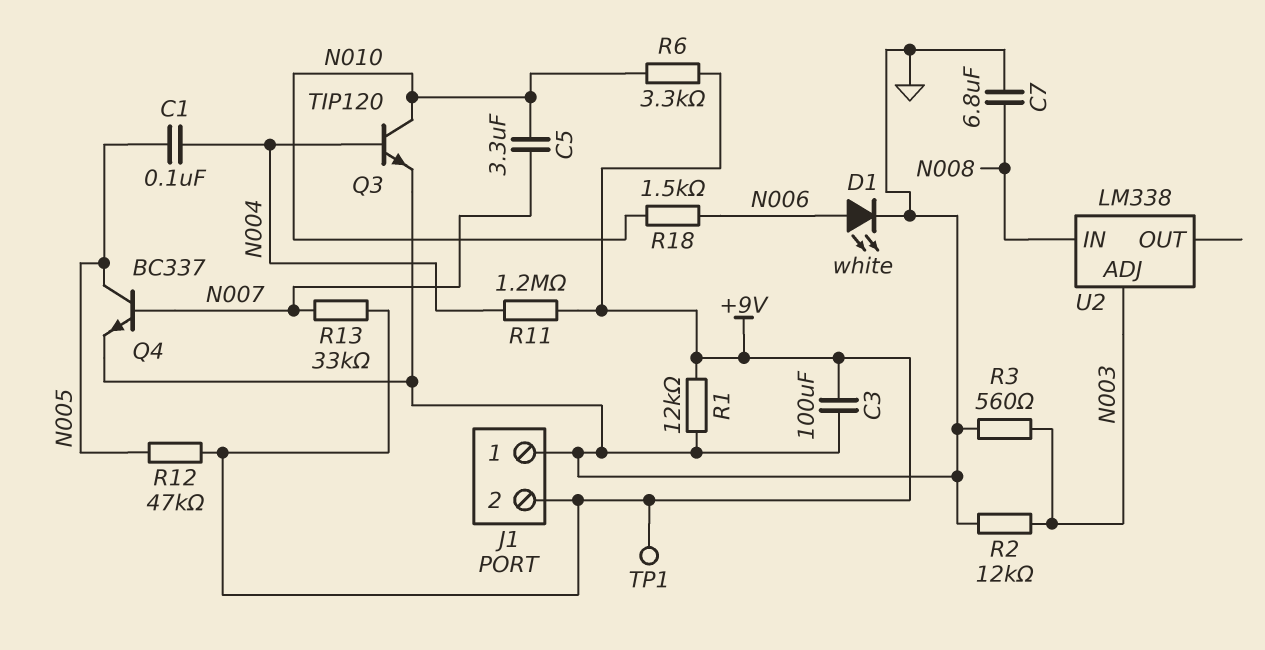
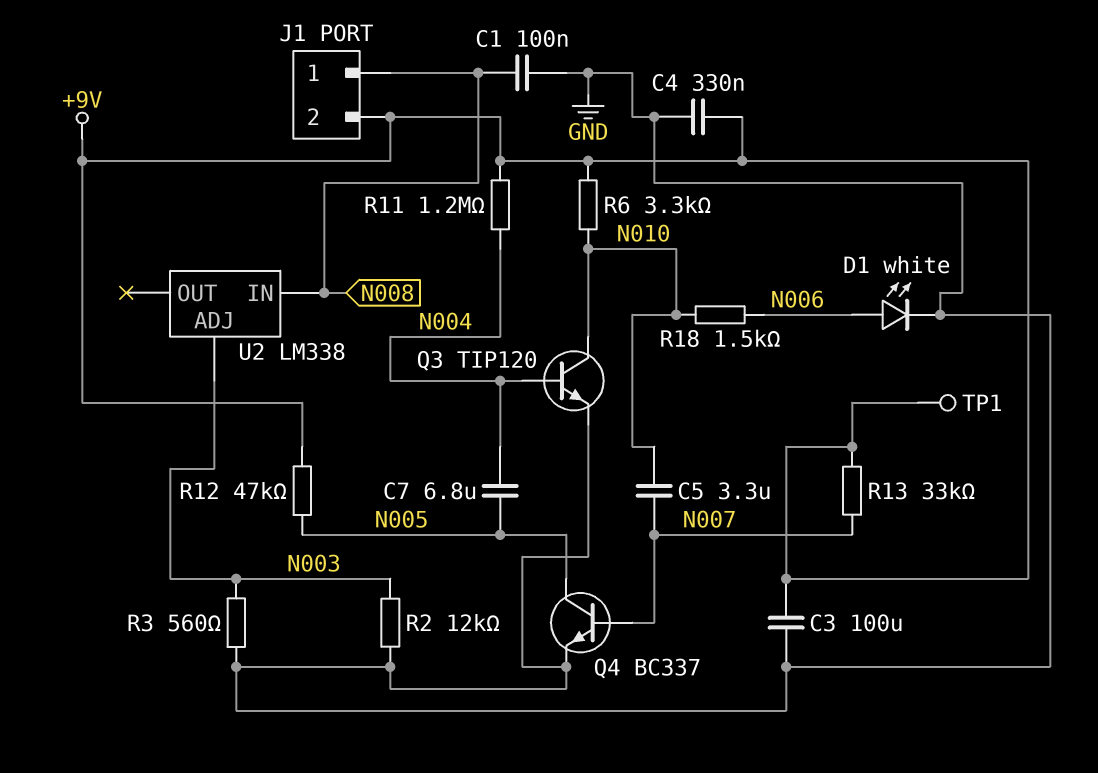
C1: 100nF (N004, N005) -> 100nF (GND, N008)
C4: none -> 330nF (+9V, GND)
C7: 6.8uF (GND, N008) -> 6.8uF (N004, N005)
J1 pin 1: GND -> N008
R1: 12k (+9V, GND) -> none

